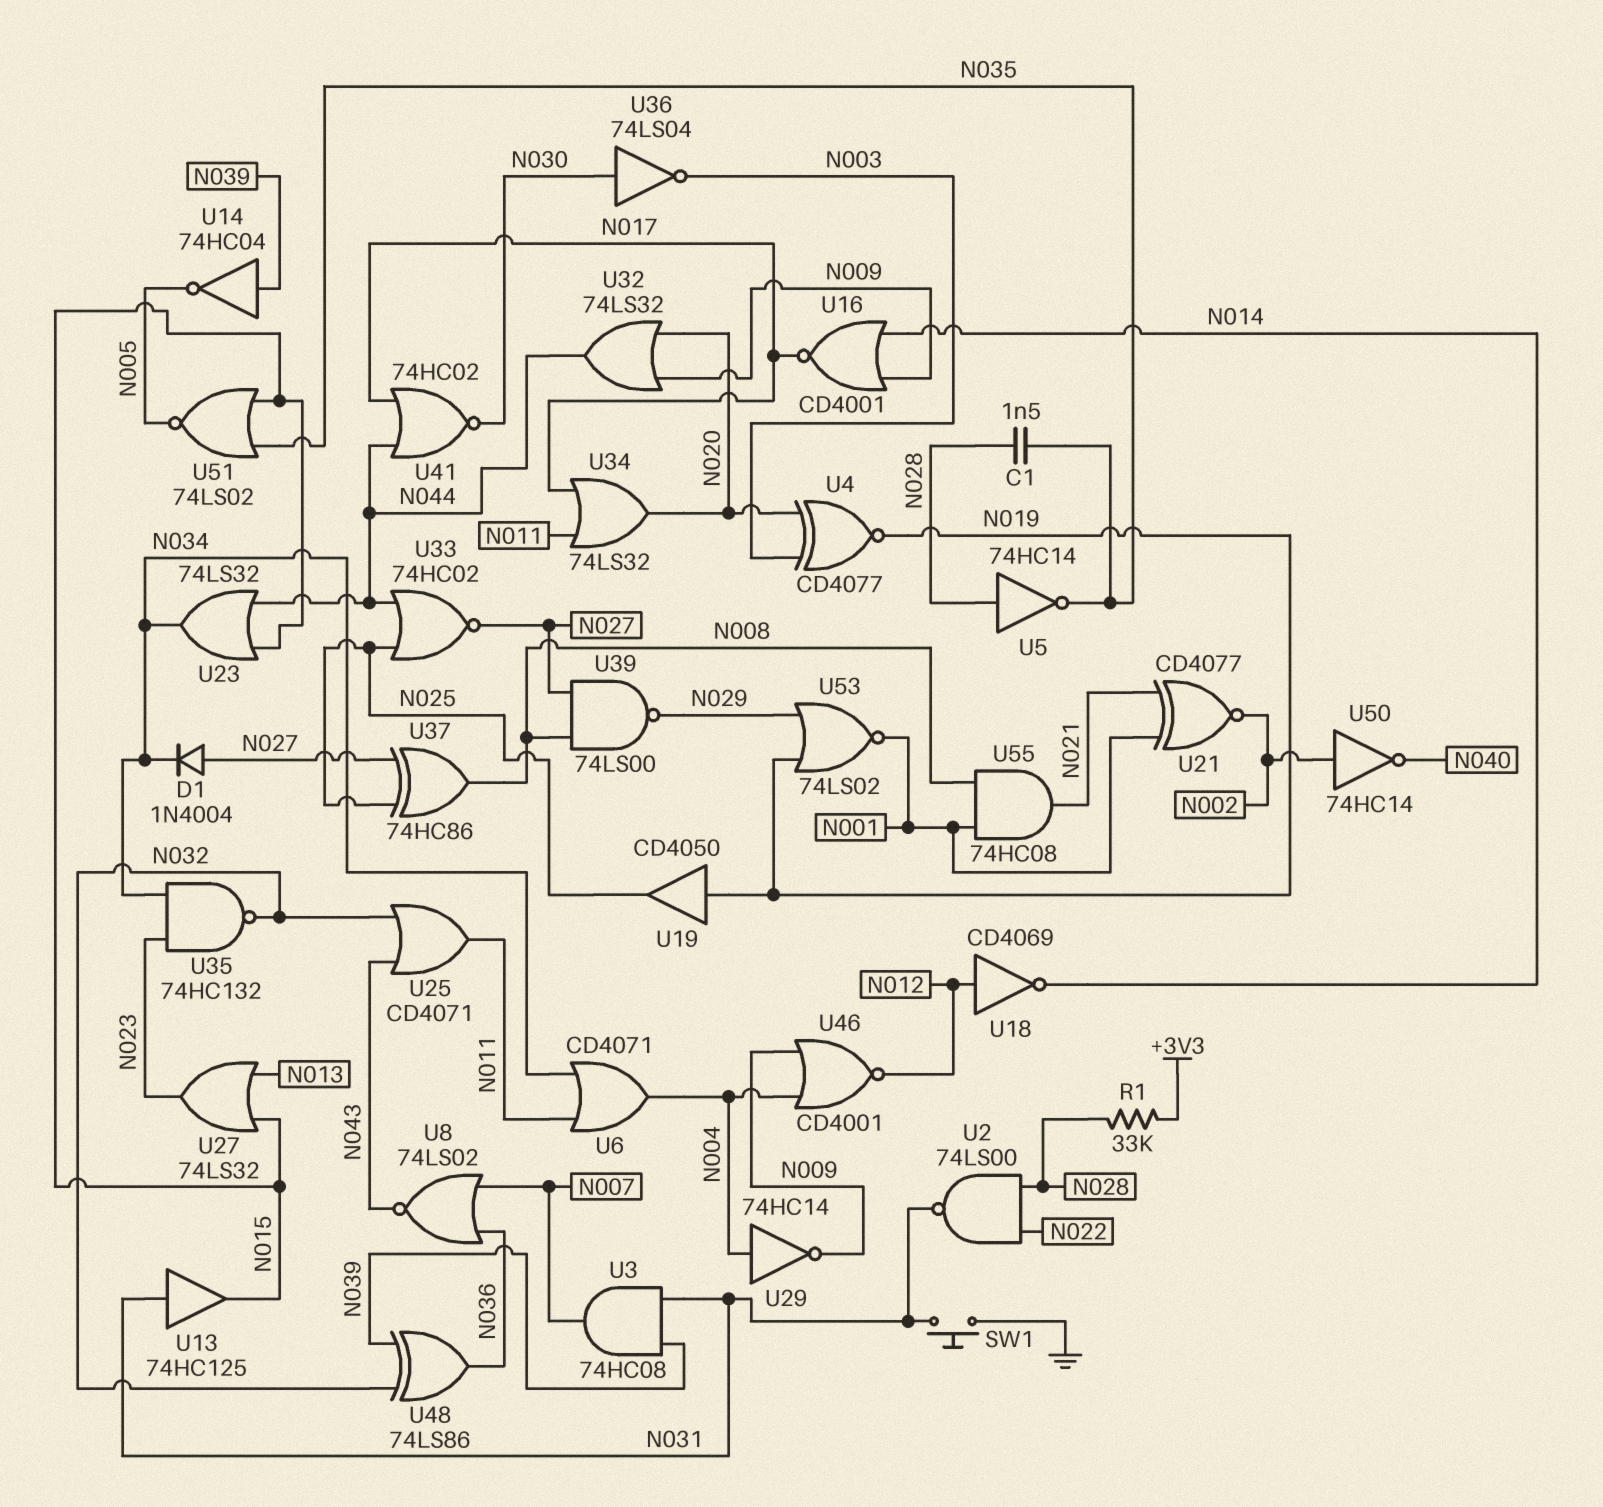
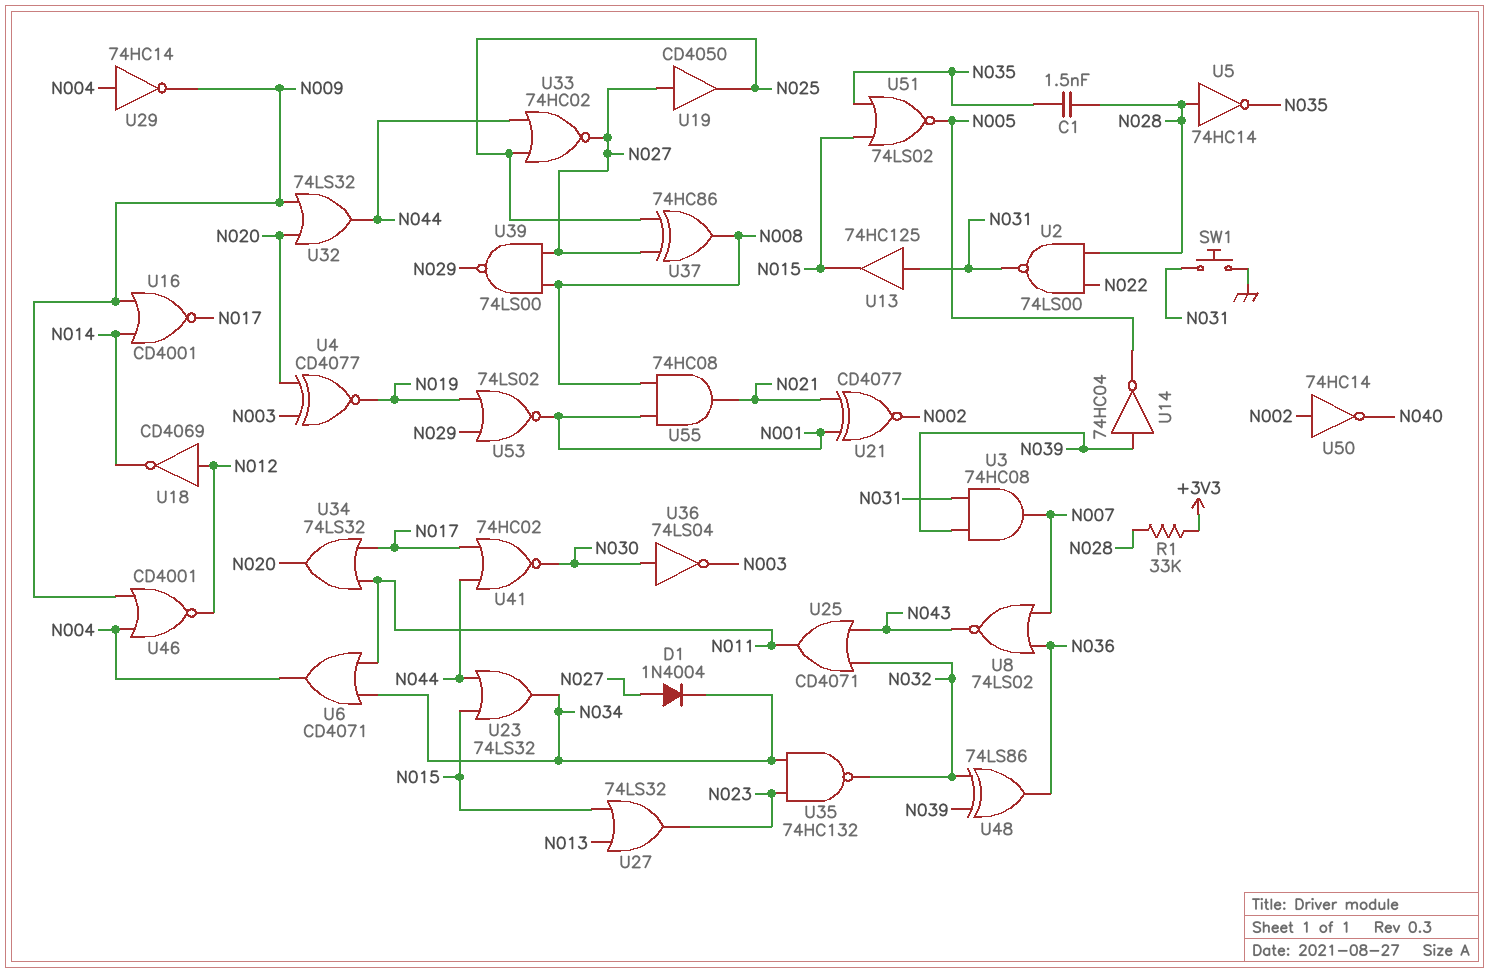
U19: buffer CD4050 (in N019, out N025) -> buffer CD4050 (in N027, out N025)

